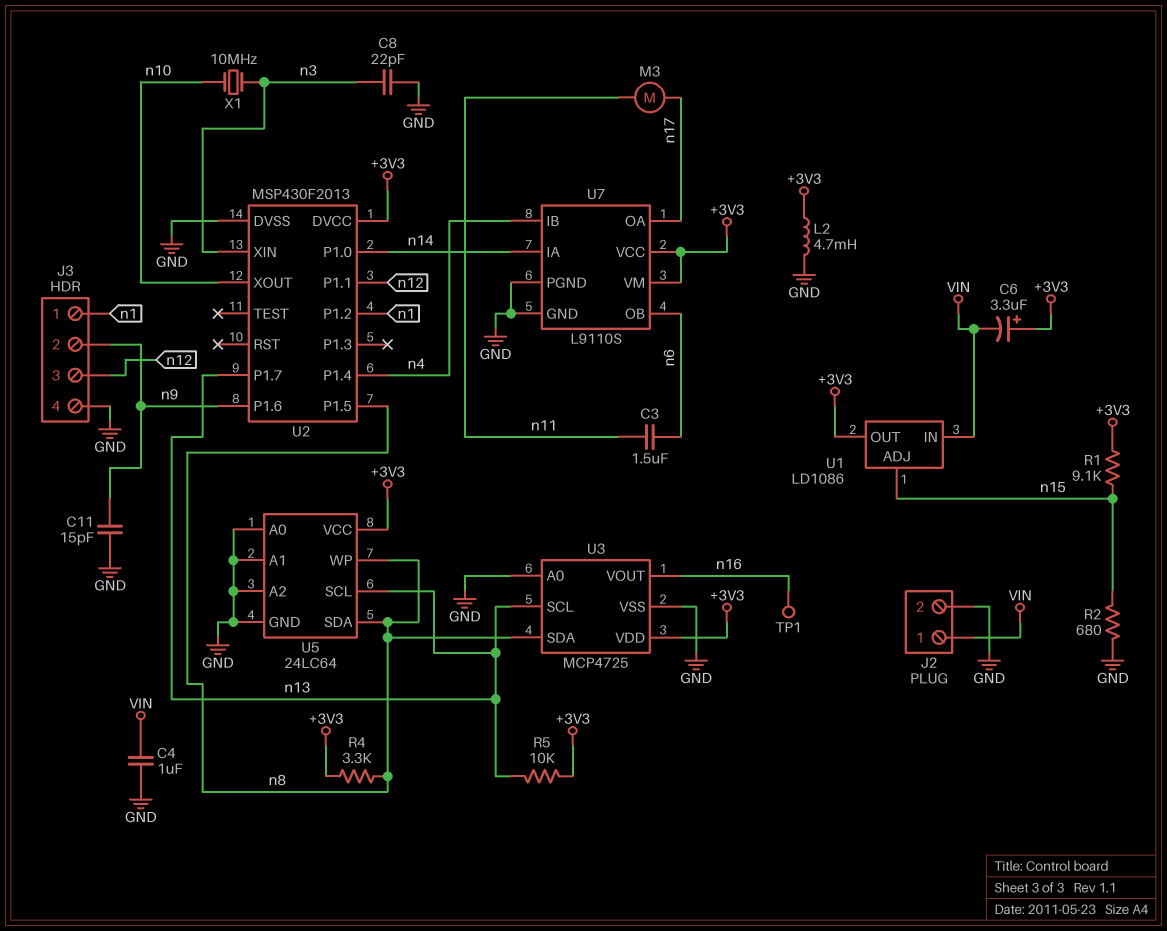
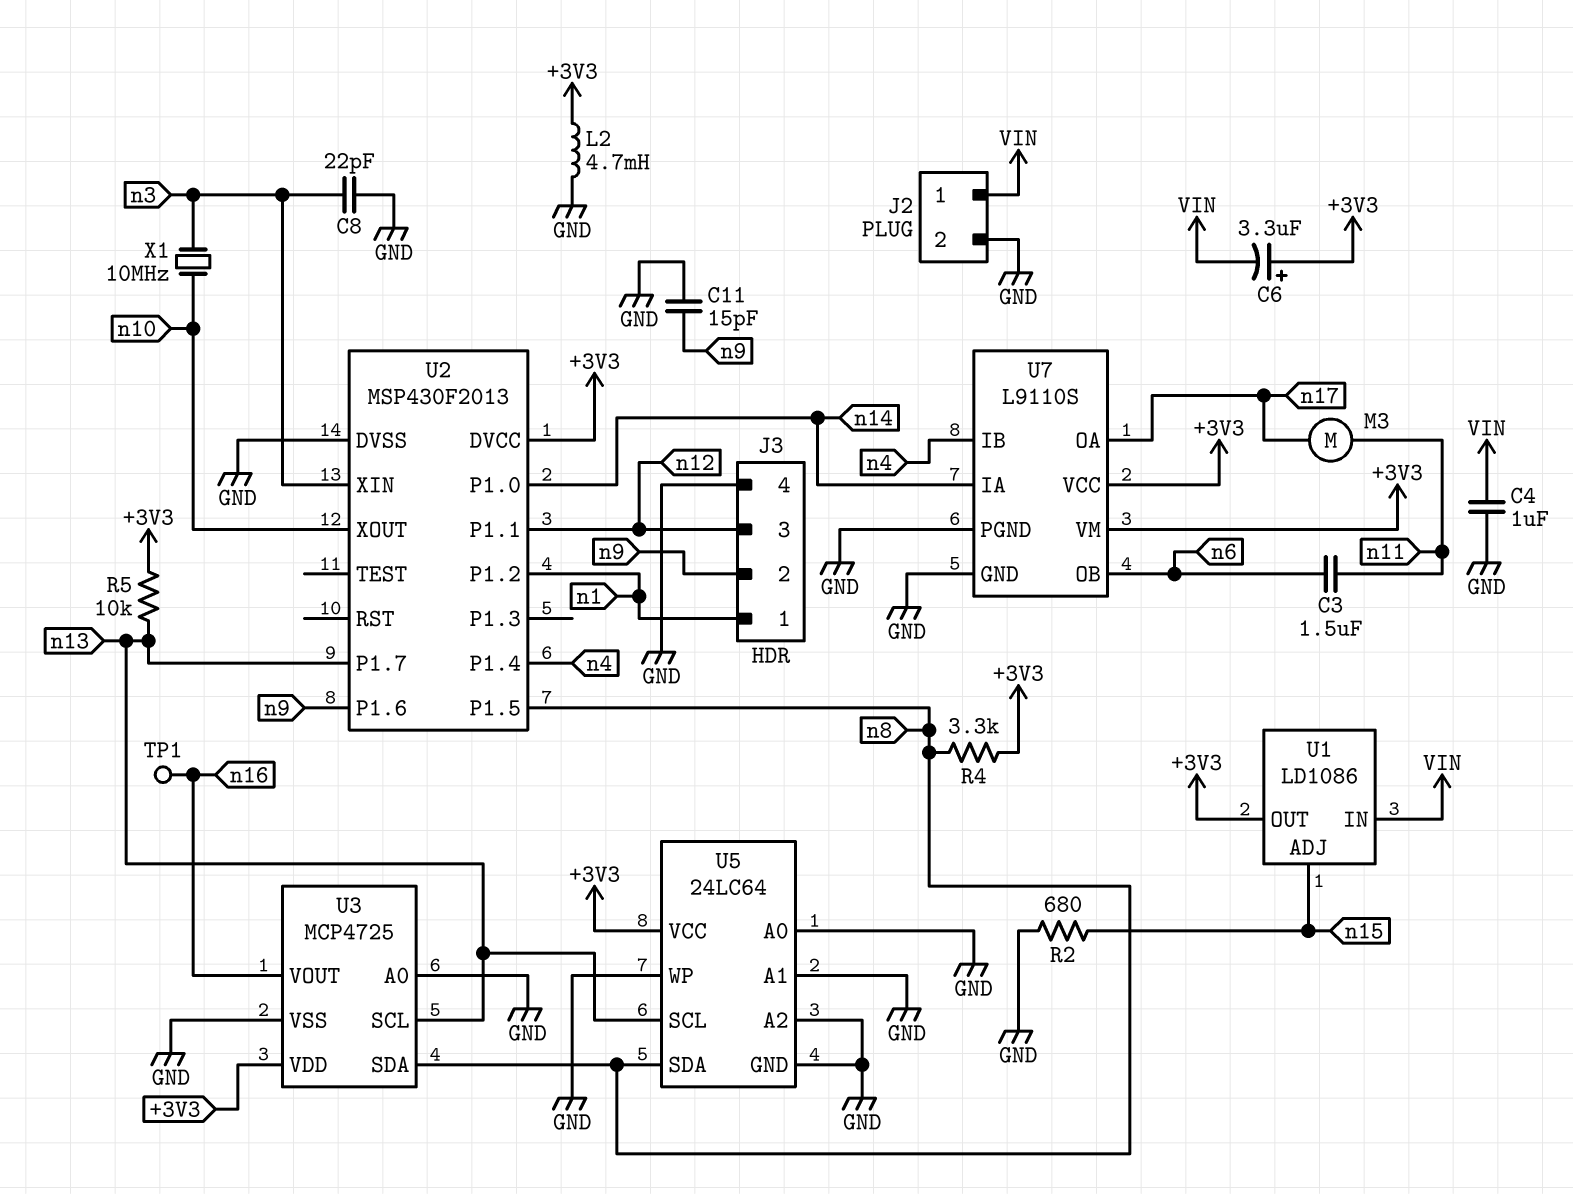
R1: 9.1k (+3V3, n15) -> none
U5 pin WP: n8 -> GND

